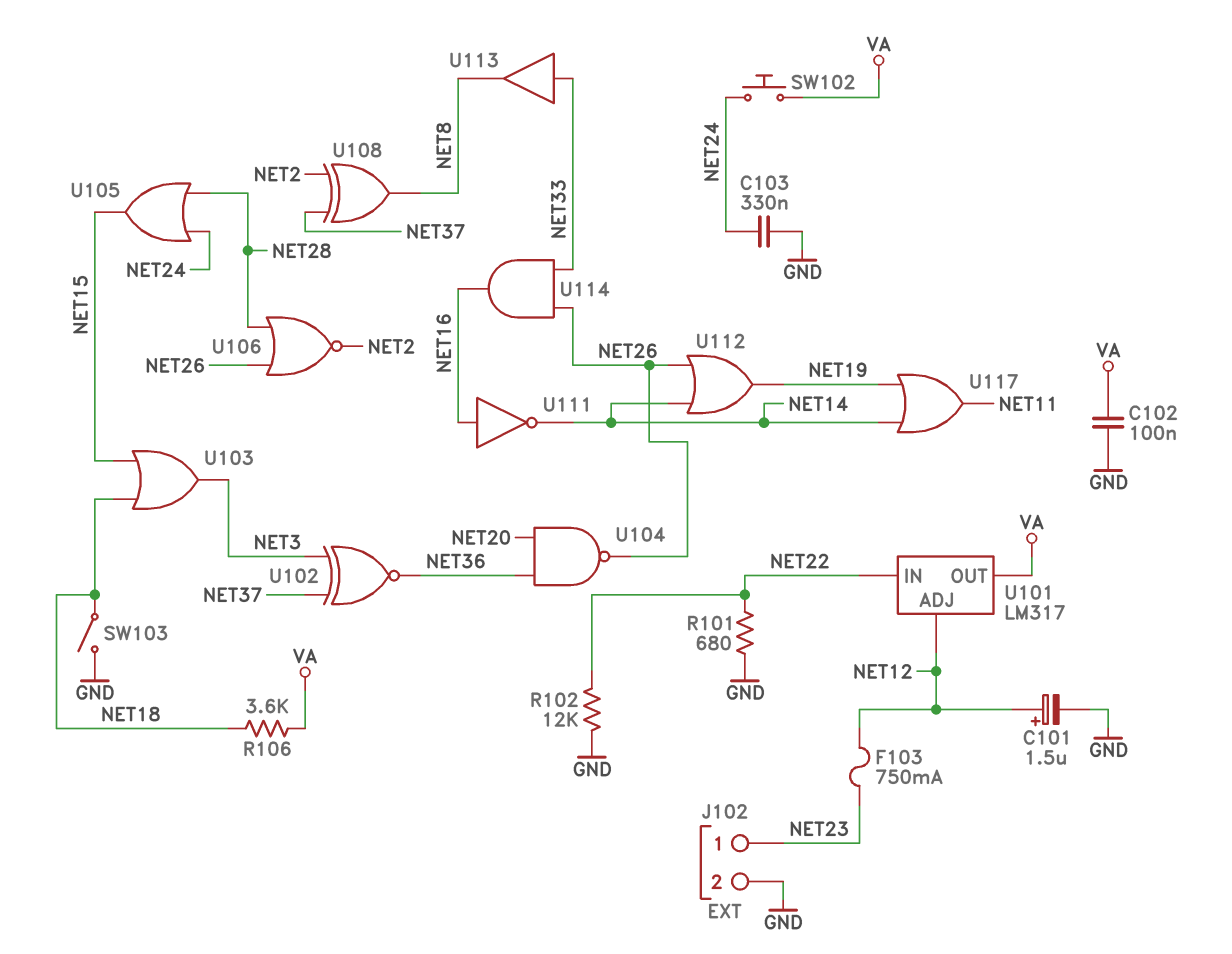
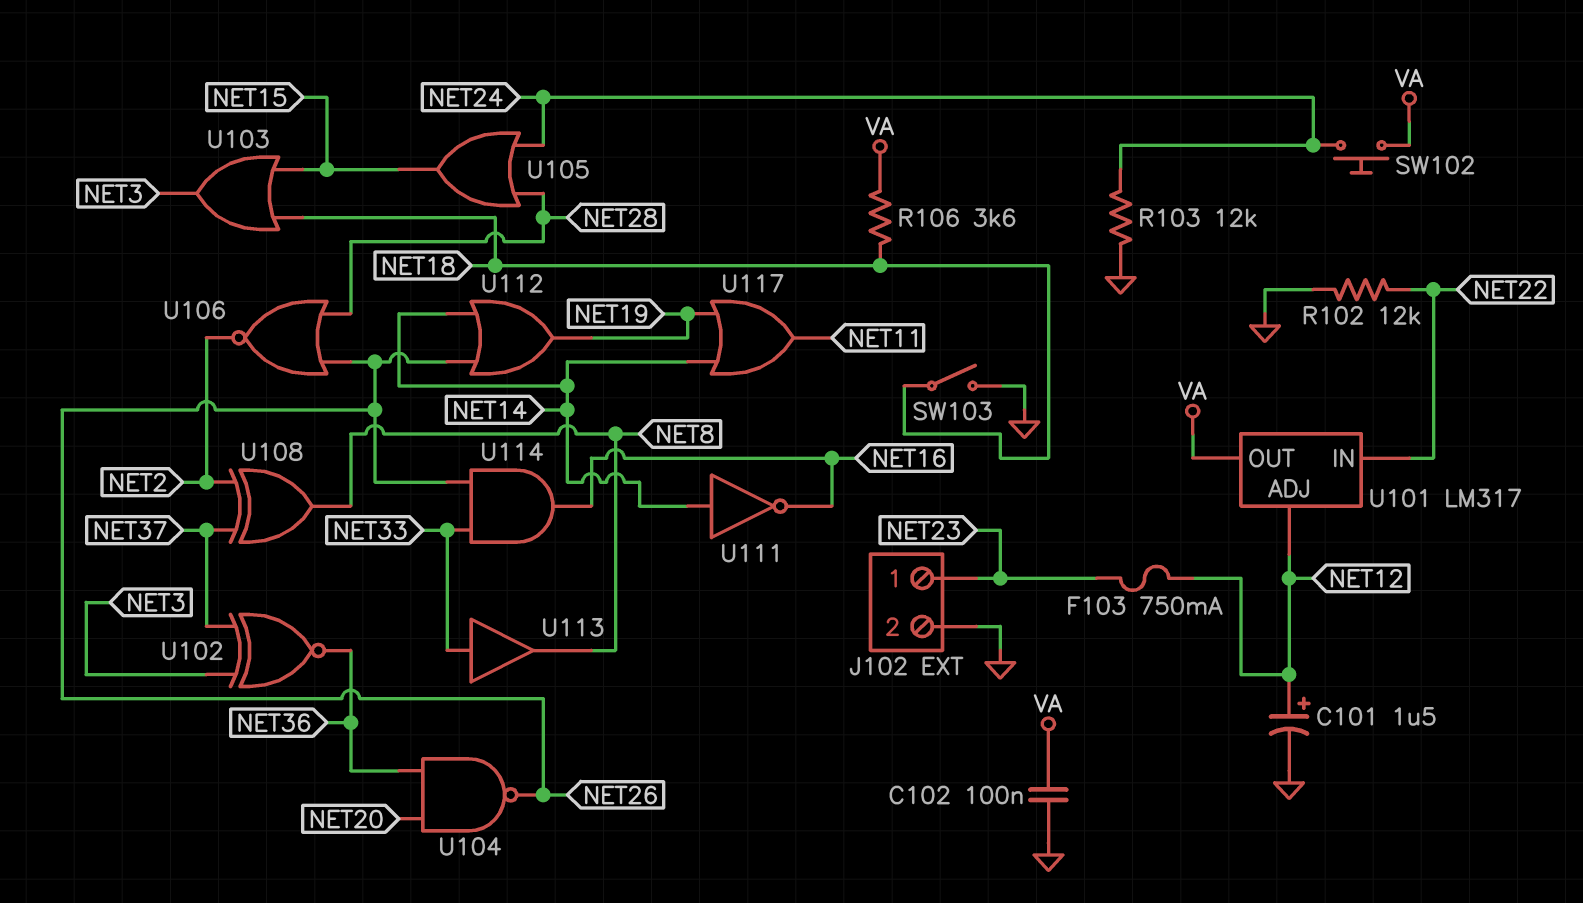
C103: 330nF (GND, NET24) -> none
R101: 680 (GND, NET22) -> none
R103: none -> 12k (GND, NET24)
U111: NOT (in NET16, out NET14) -> NOT (in NET14, out NET16)

